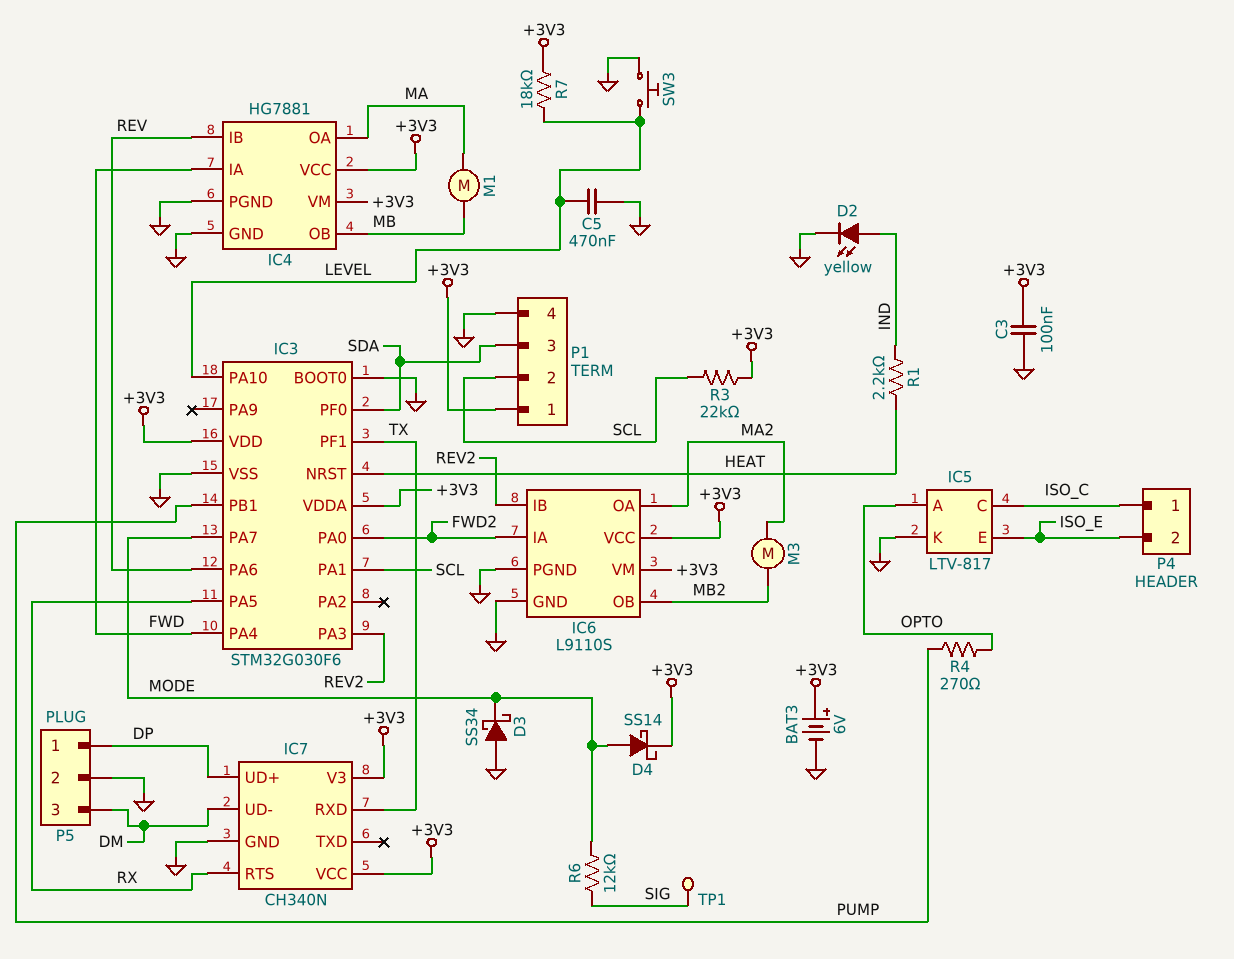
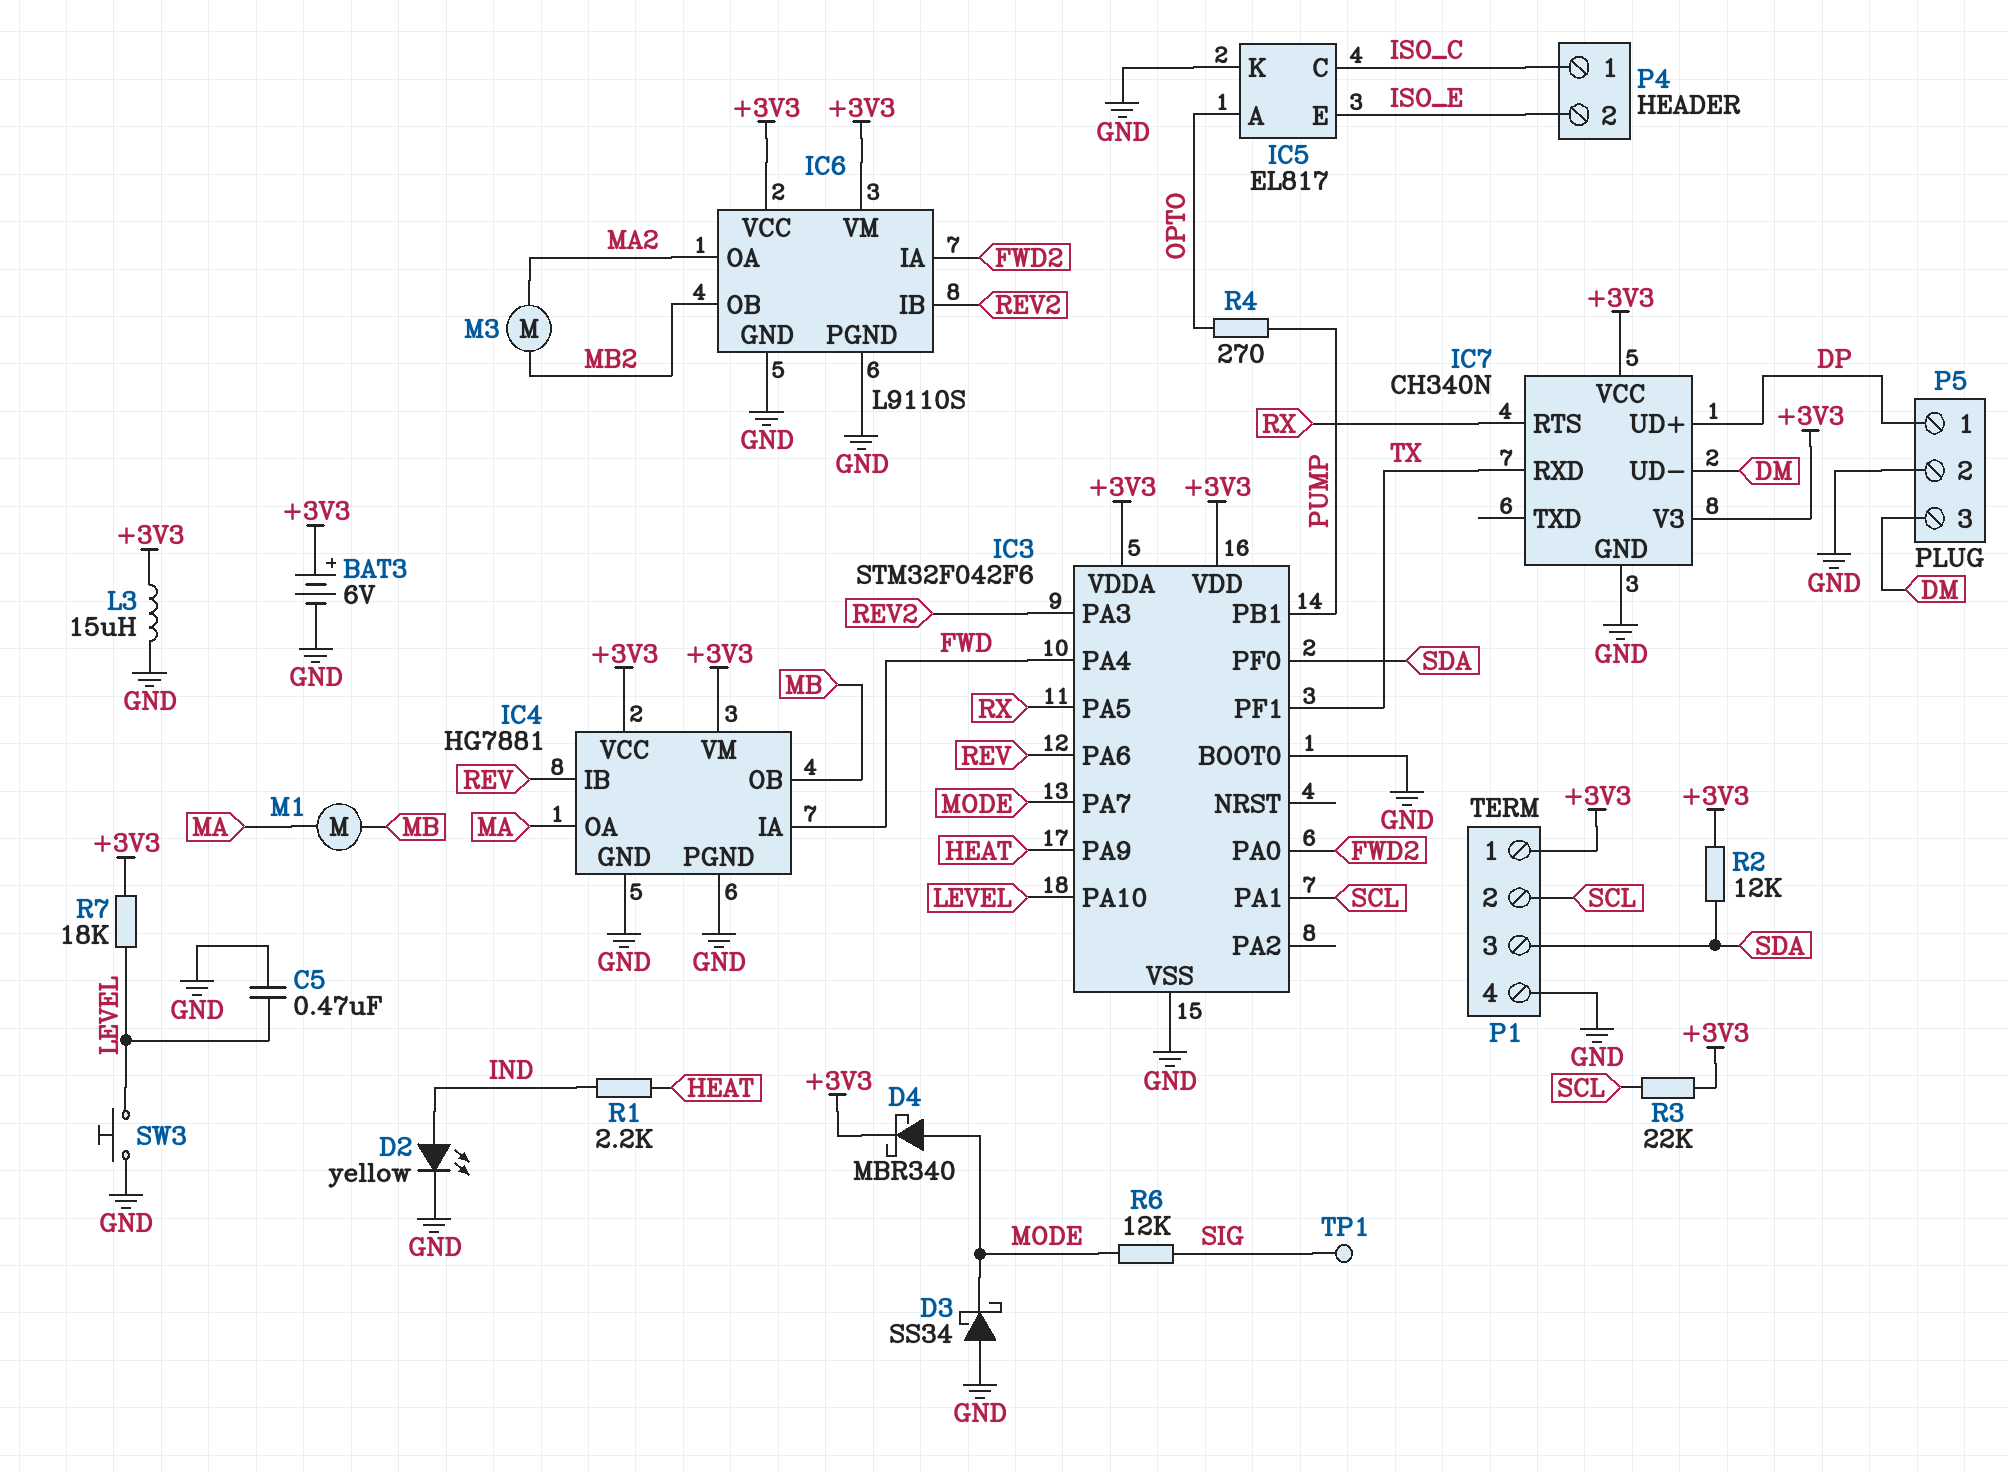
C3: 100nF (+3V3, GND) -> none
D4: schottky SS14 (A MODE, K +3V3) -> schottky MBR340 (A MODE, K +3V3)
IC3: STM32G030F6 -> STM32F042F6
IC3 pin NRST: HEAT -> none
IC3 pin PA9: none -> HEAT
IC5: LTV-817 -> EL817
L3: none -> 15uH (+3V3, GND)
R2: none -> 12k (+3V3, SDA)

